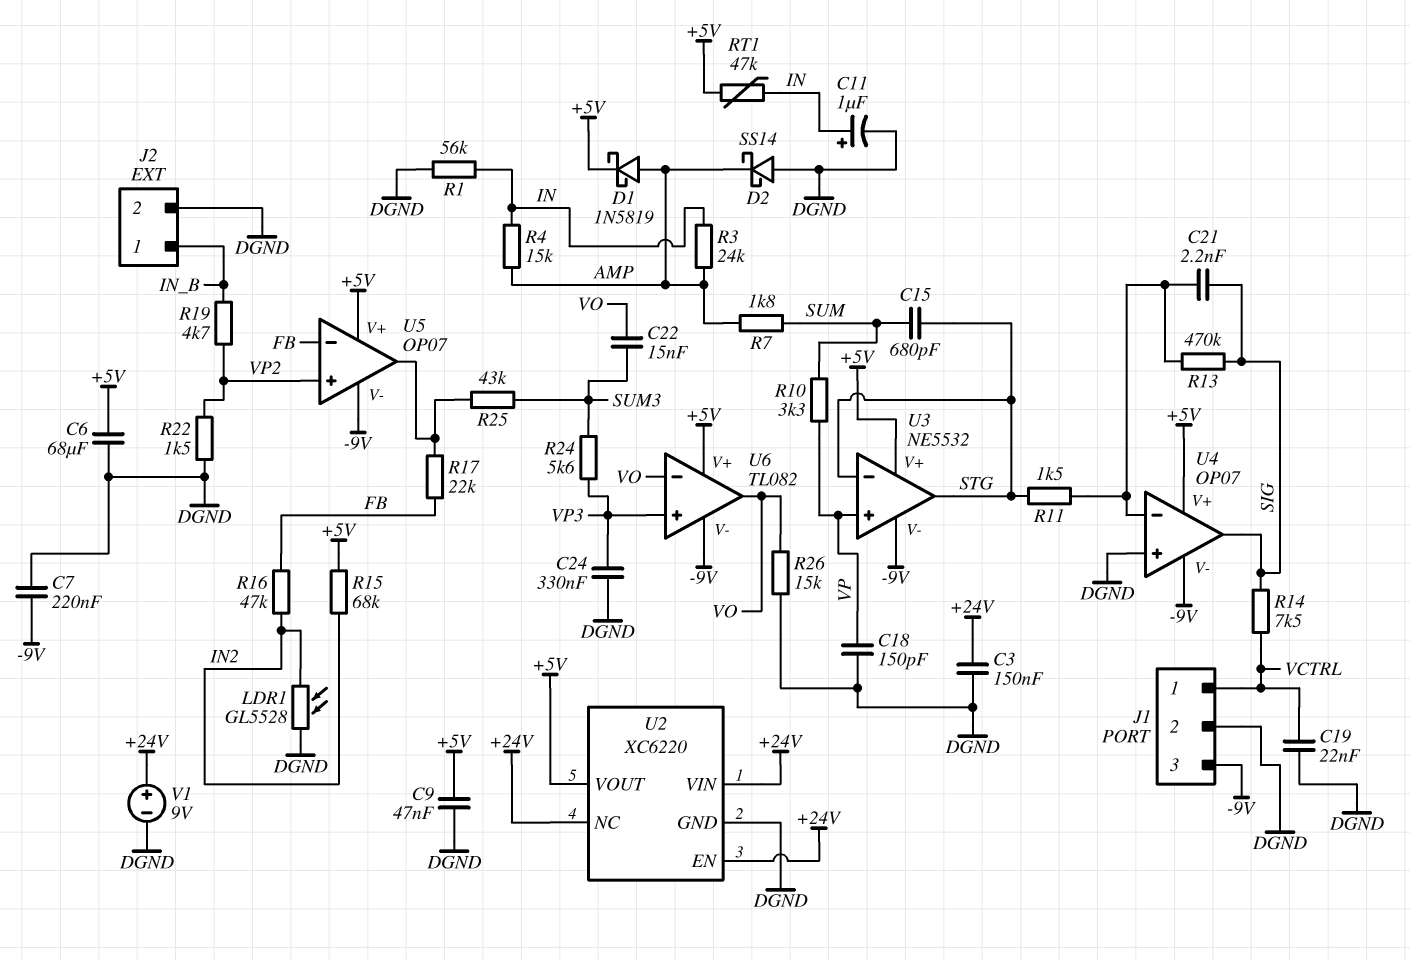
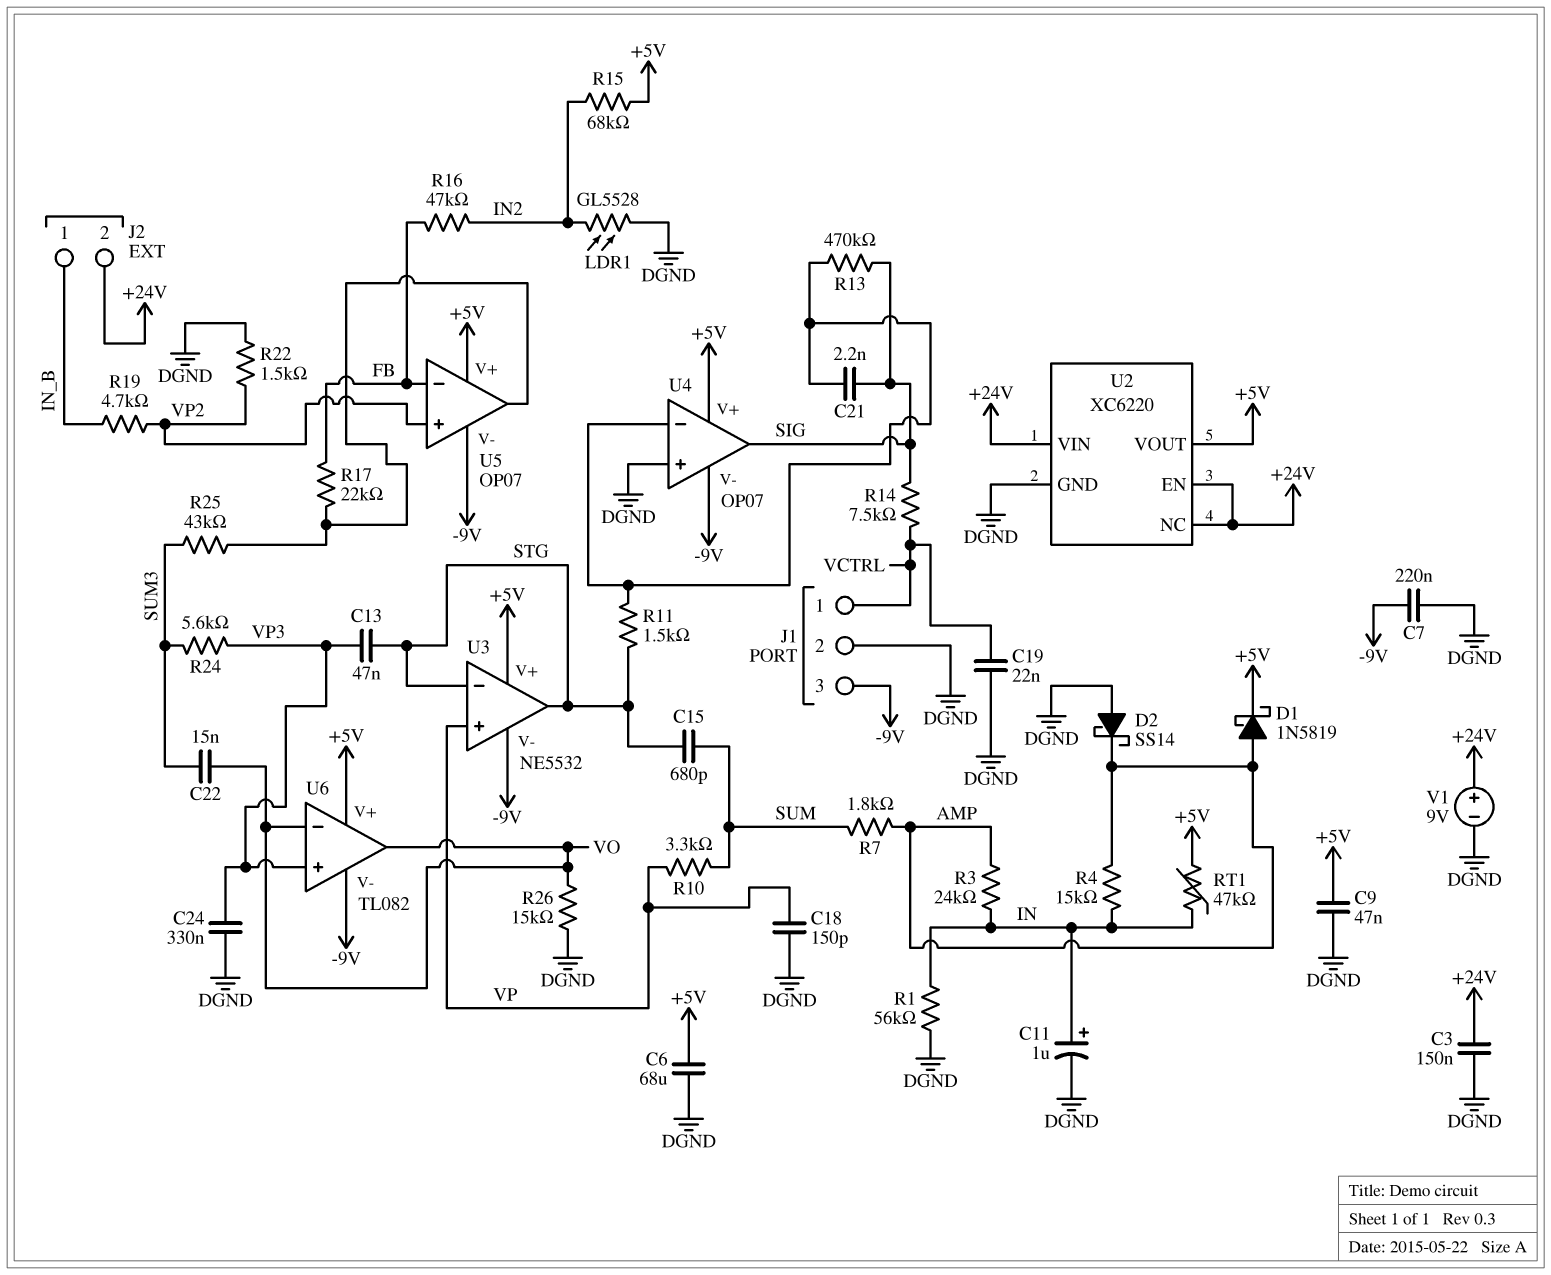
C13: none -> 47nF (STG, VP3)
J2 pin 2: DGND -> +24V

